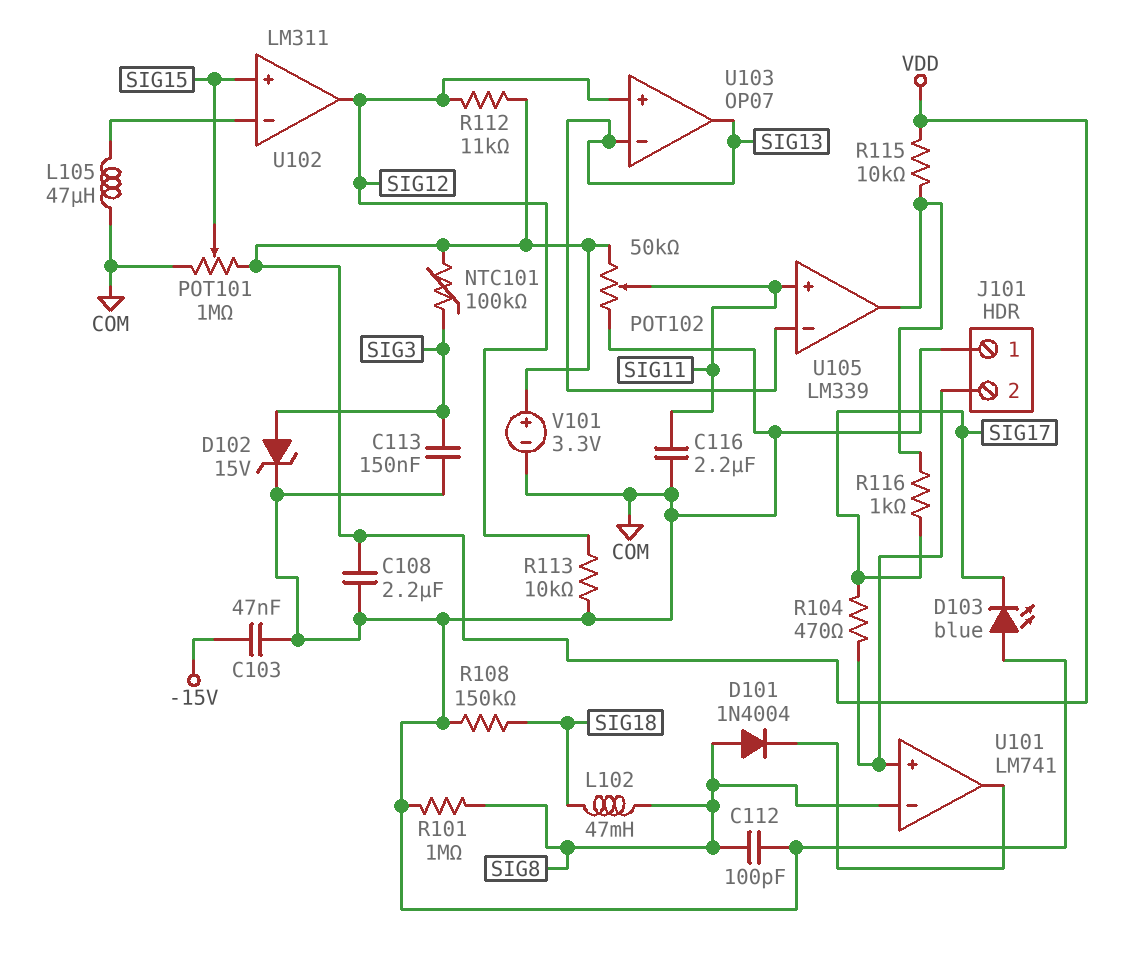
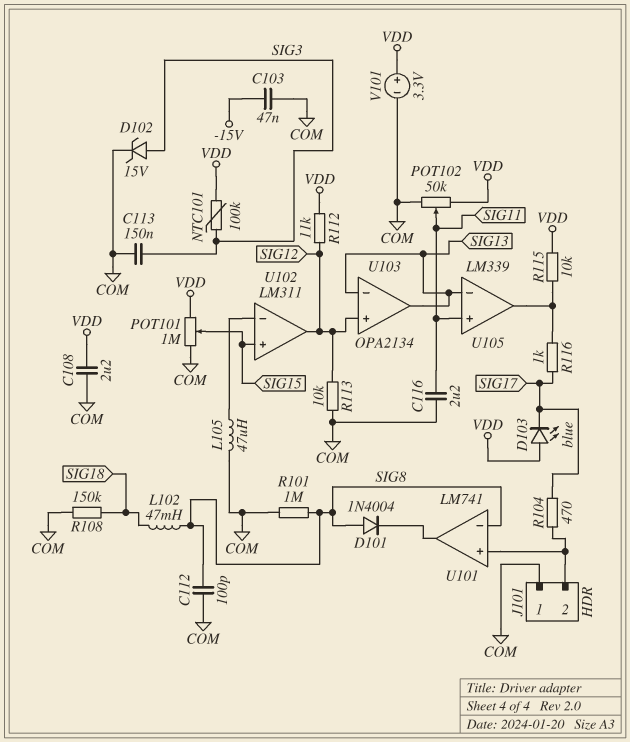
D103: LED blue (A COM, K SIG17) -> LED blue (A VDD, K SIG17)
U103: OP07 -> OPA2134

